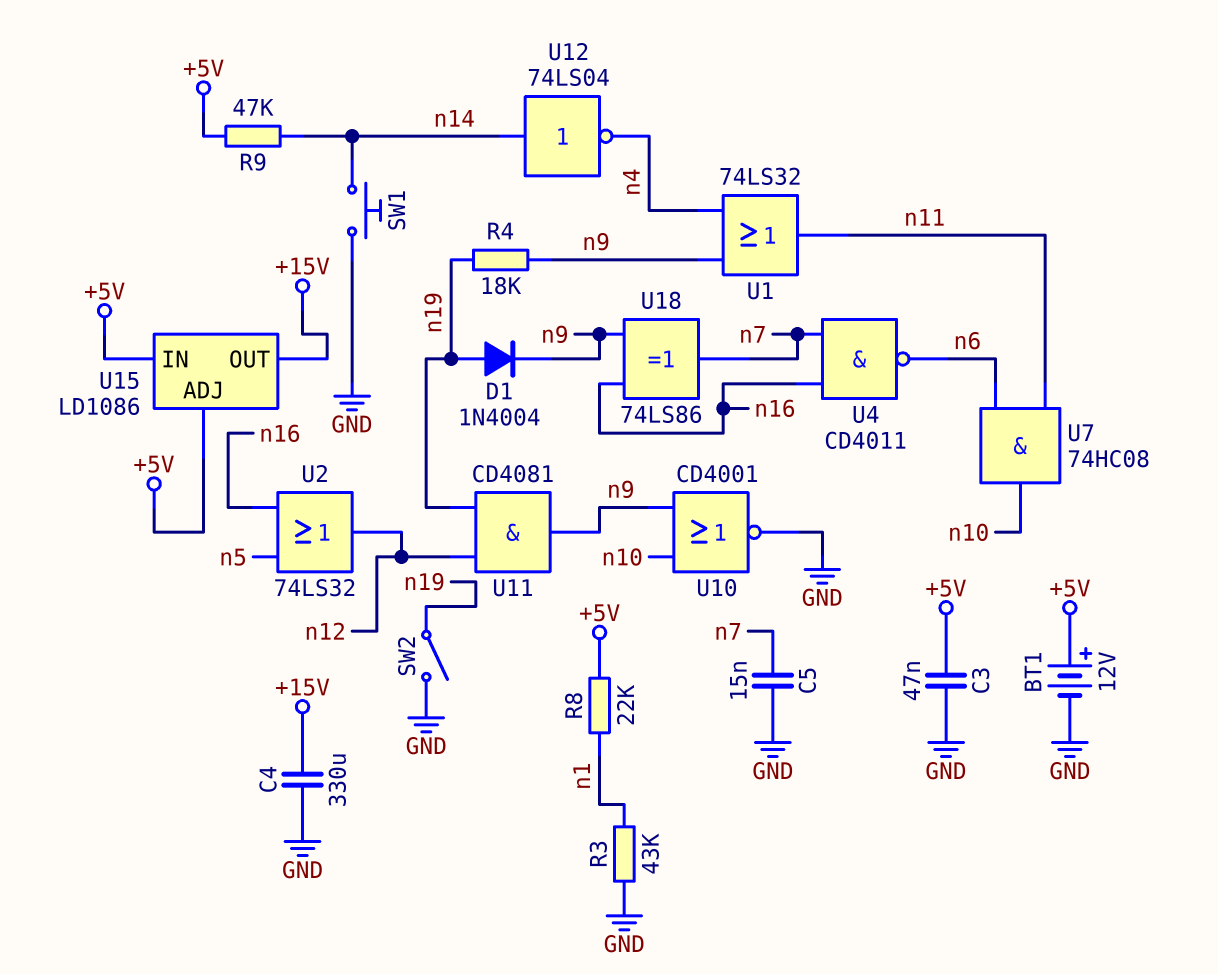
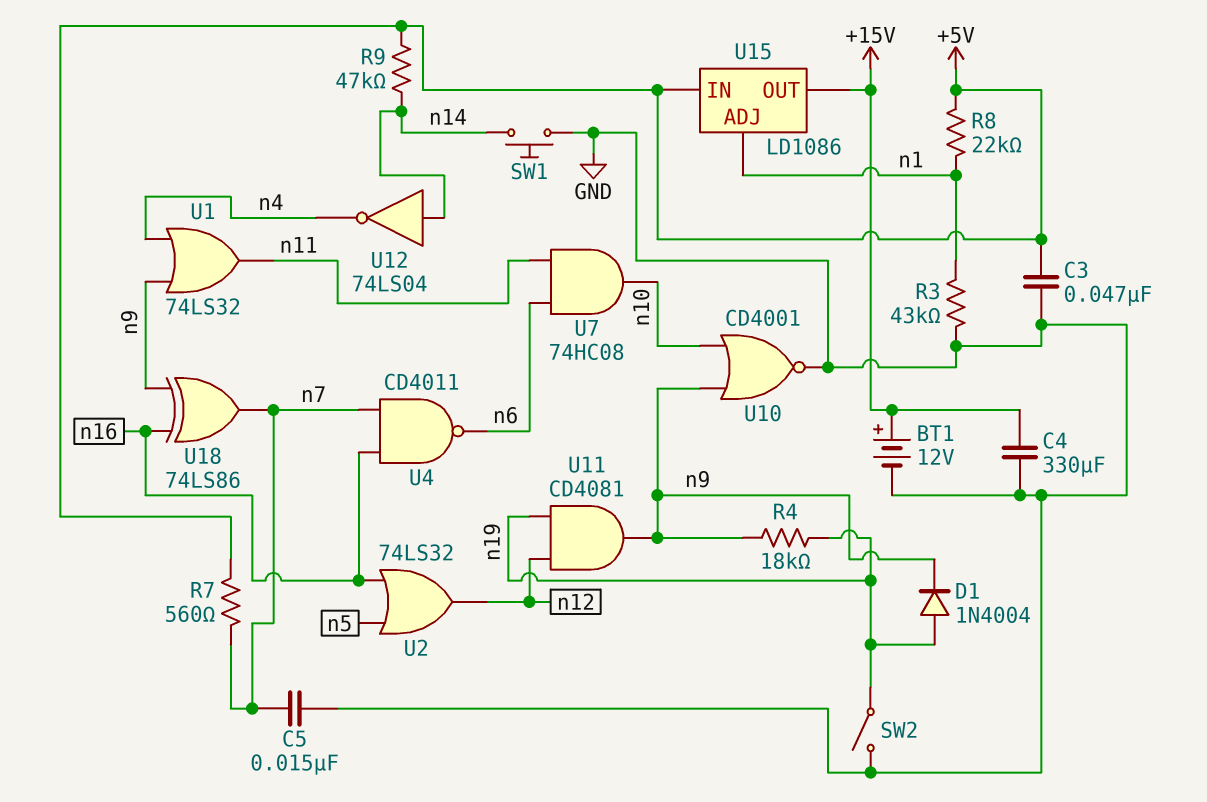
BT1: 12V (plus +5V, minus GND) -> 12V (plus +15V, minus GND)
R7: none -> 560 (+5V, n7)
U15 pin ADJ: +5V -> n1

